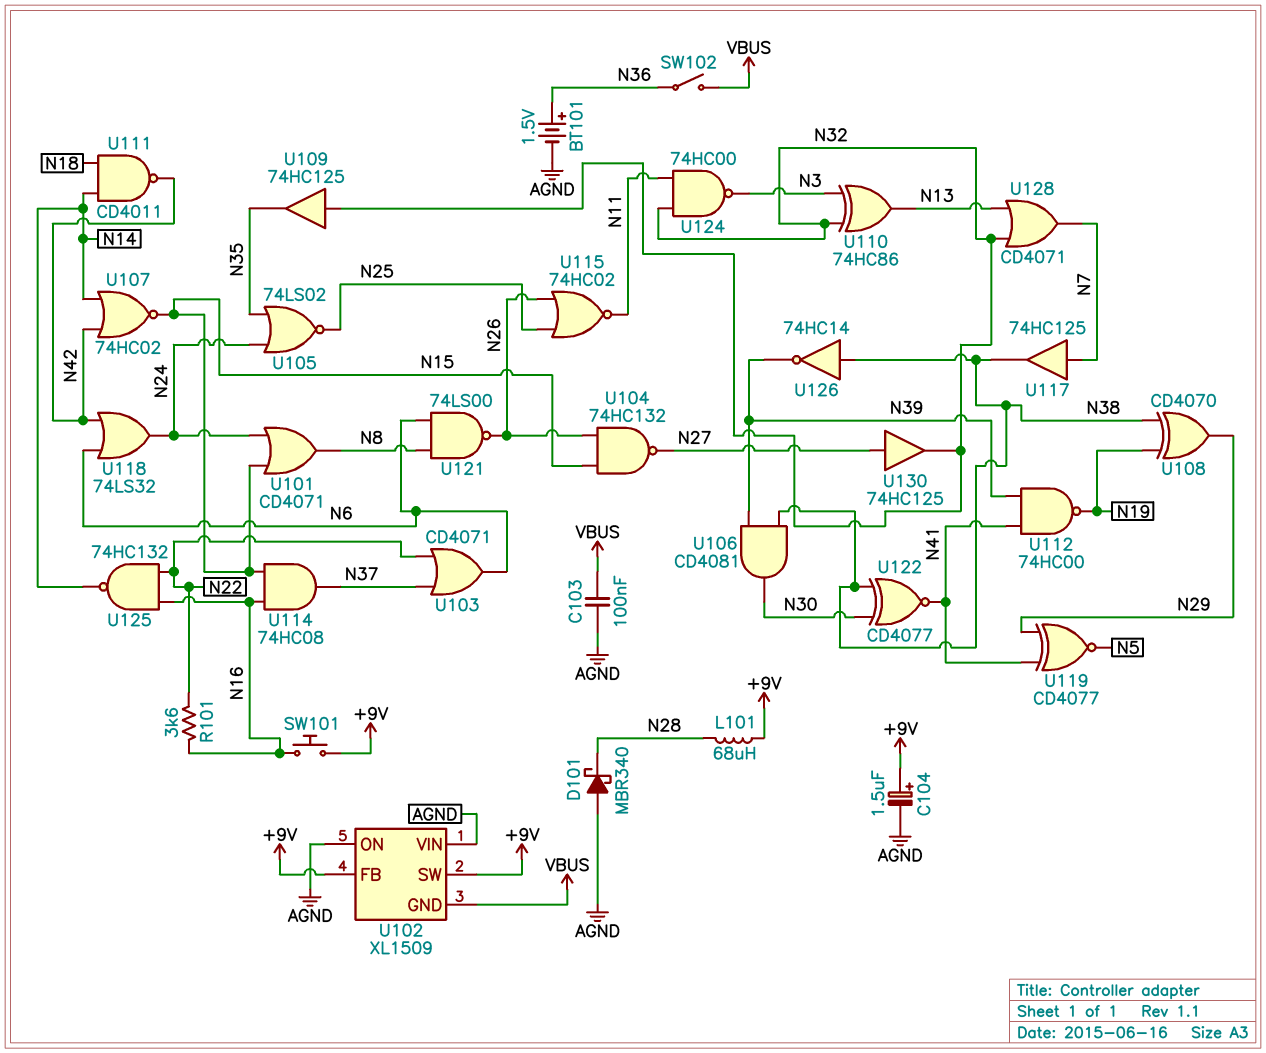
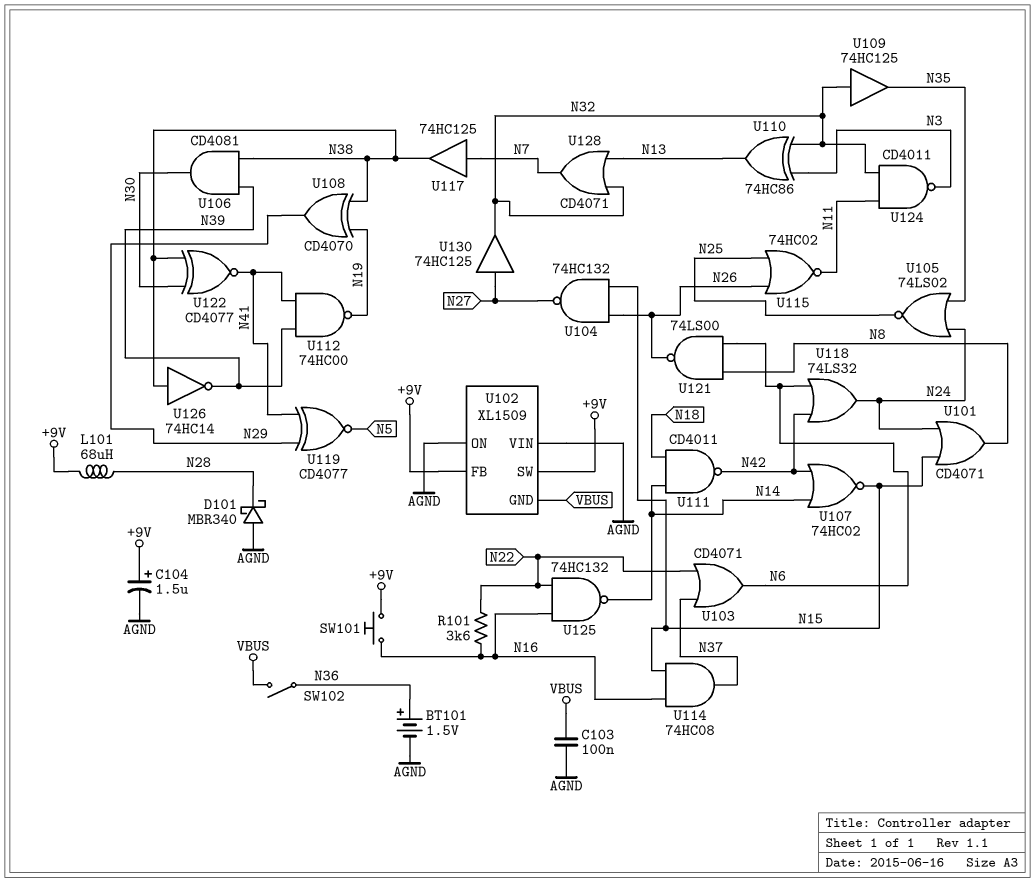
U124: NAND 74HC00 (in N11, in N32, out N3) -> NAND CD4011 (in N11, in N32, out N3)

